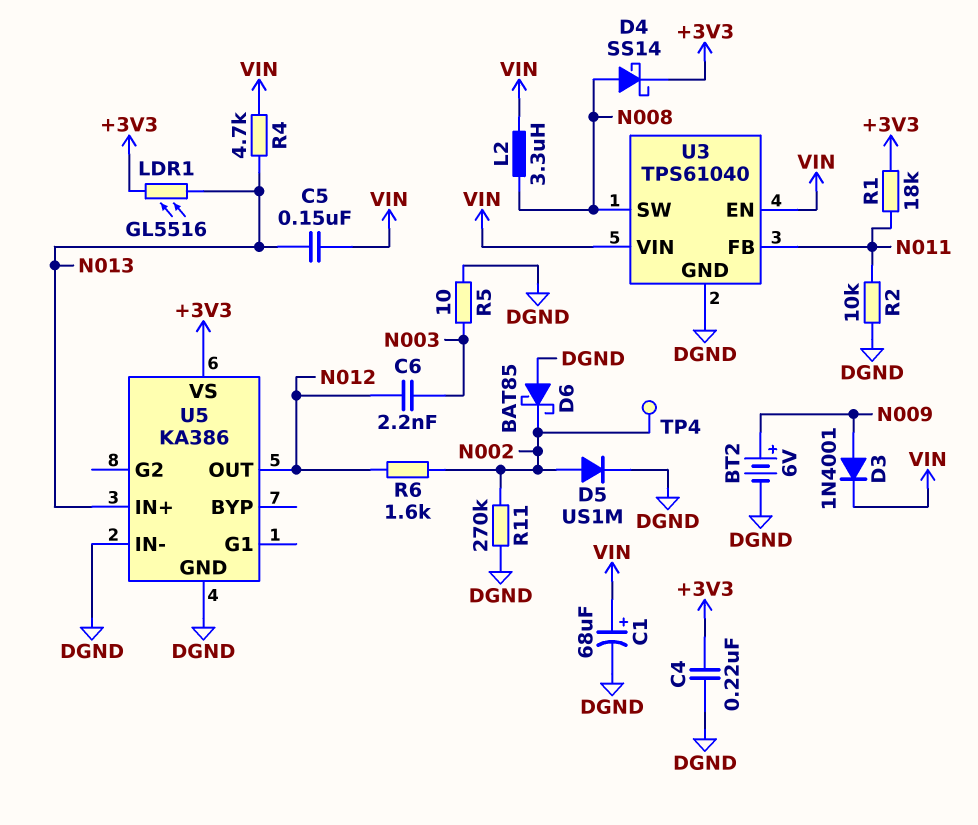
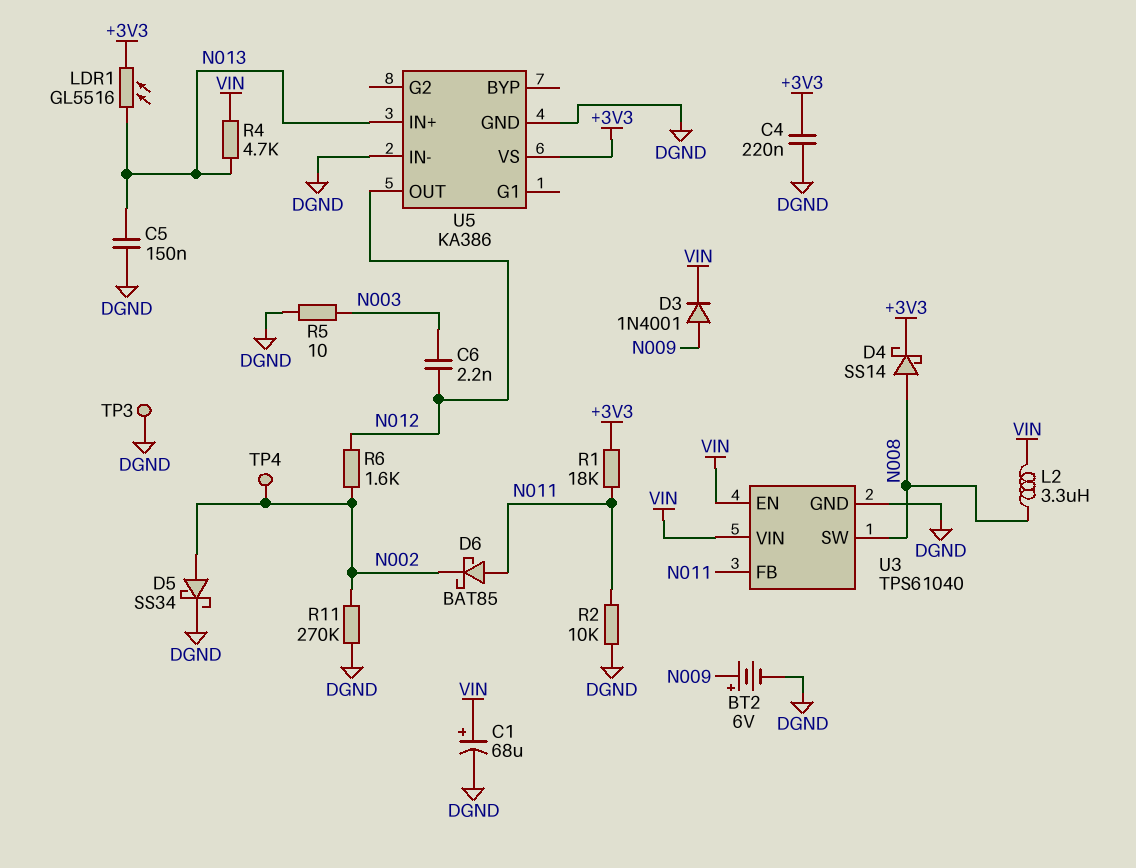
C5: 150nF (N013, VIN) -> 150nF (DGND, N013)
D5: diode US1M (A N002, K DGND) -> schottky SS34 (A N002, K DGND)
D6: schottky BAT85 (A DGND, K N002) -> schottky BAT85 (A N011, K N002)
TP3: none -> test point (DGND)

